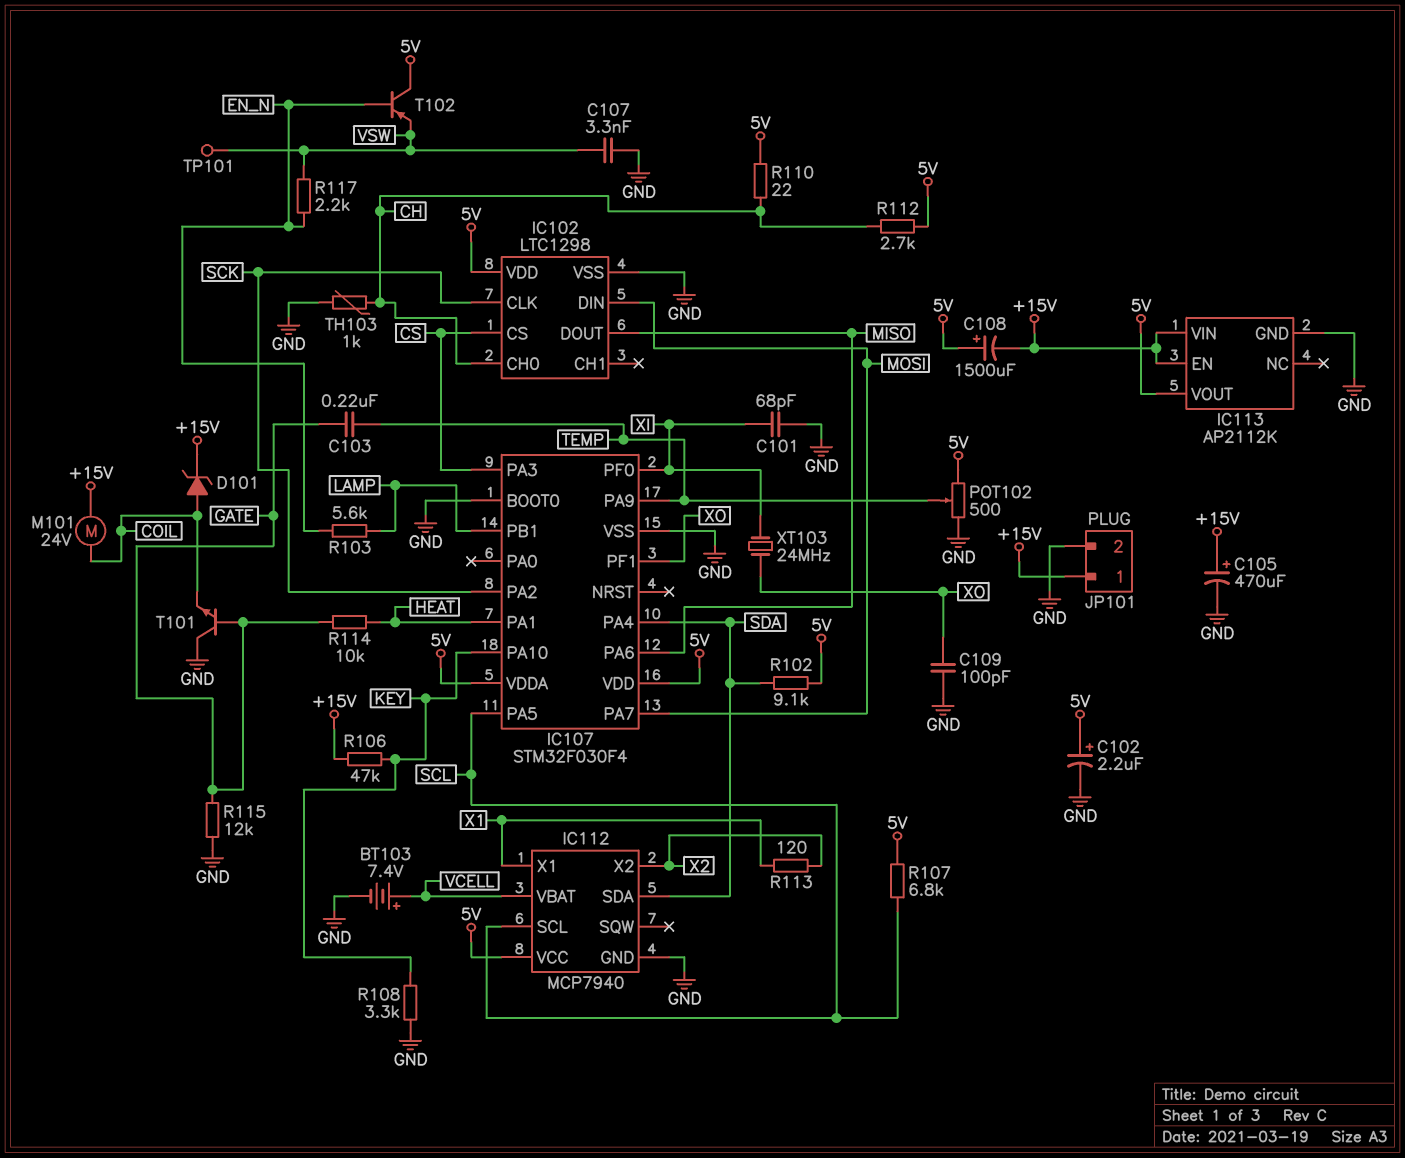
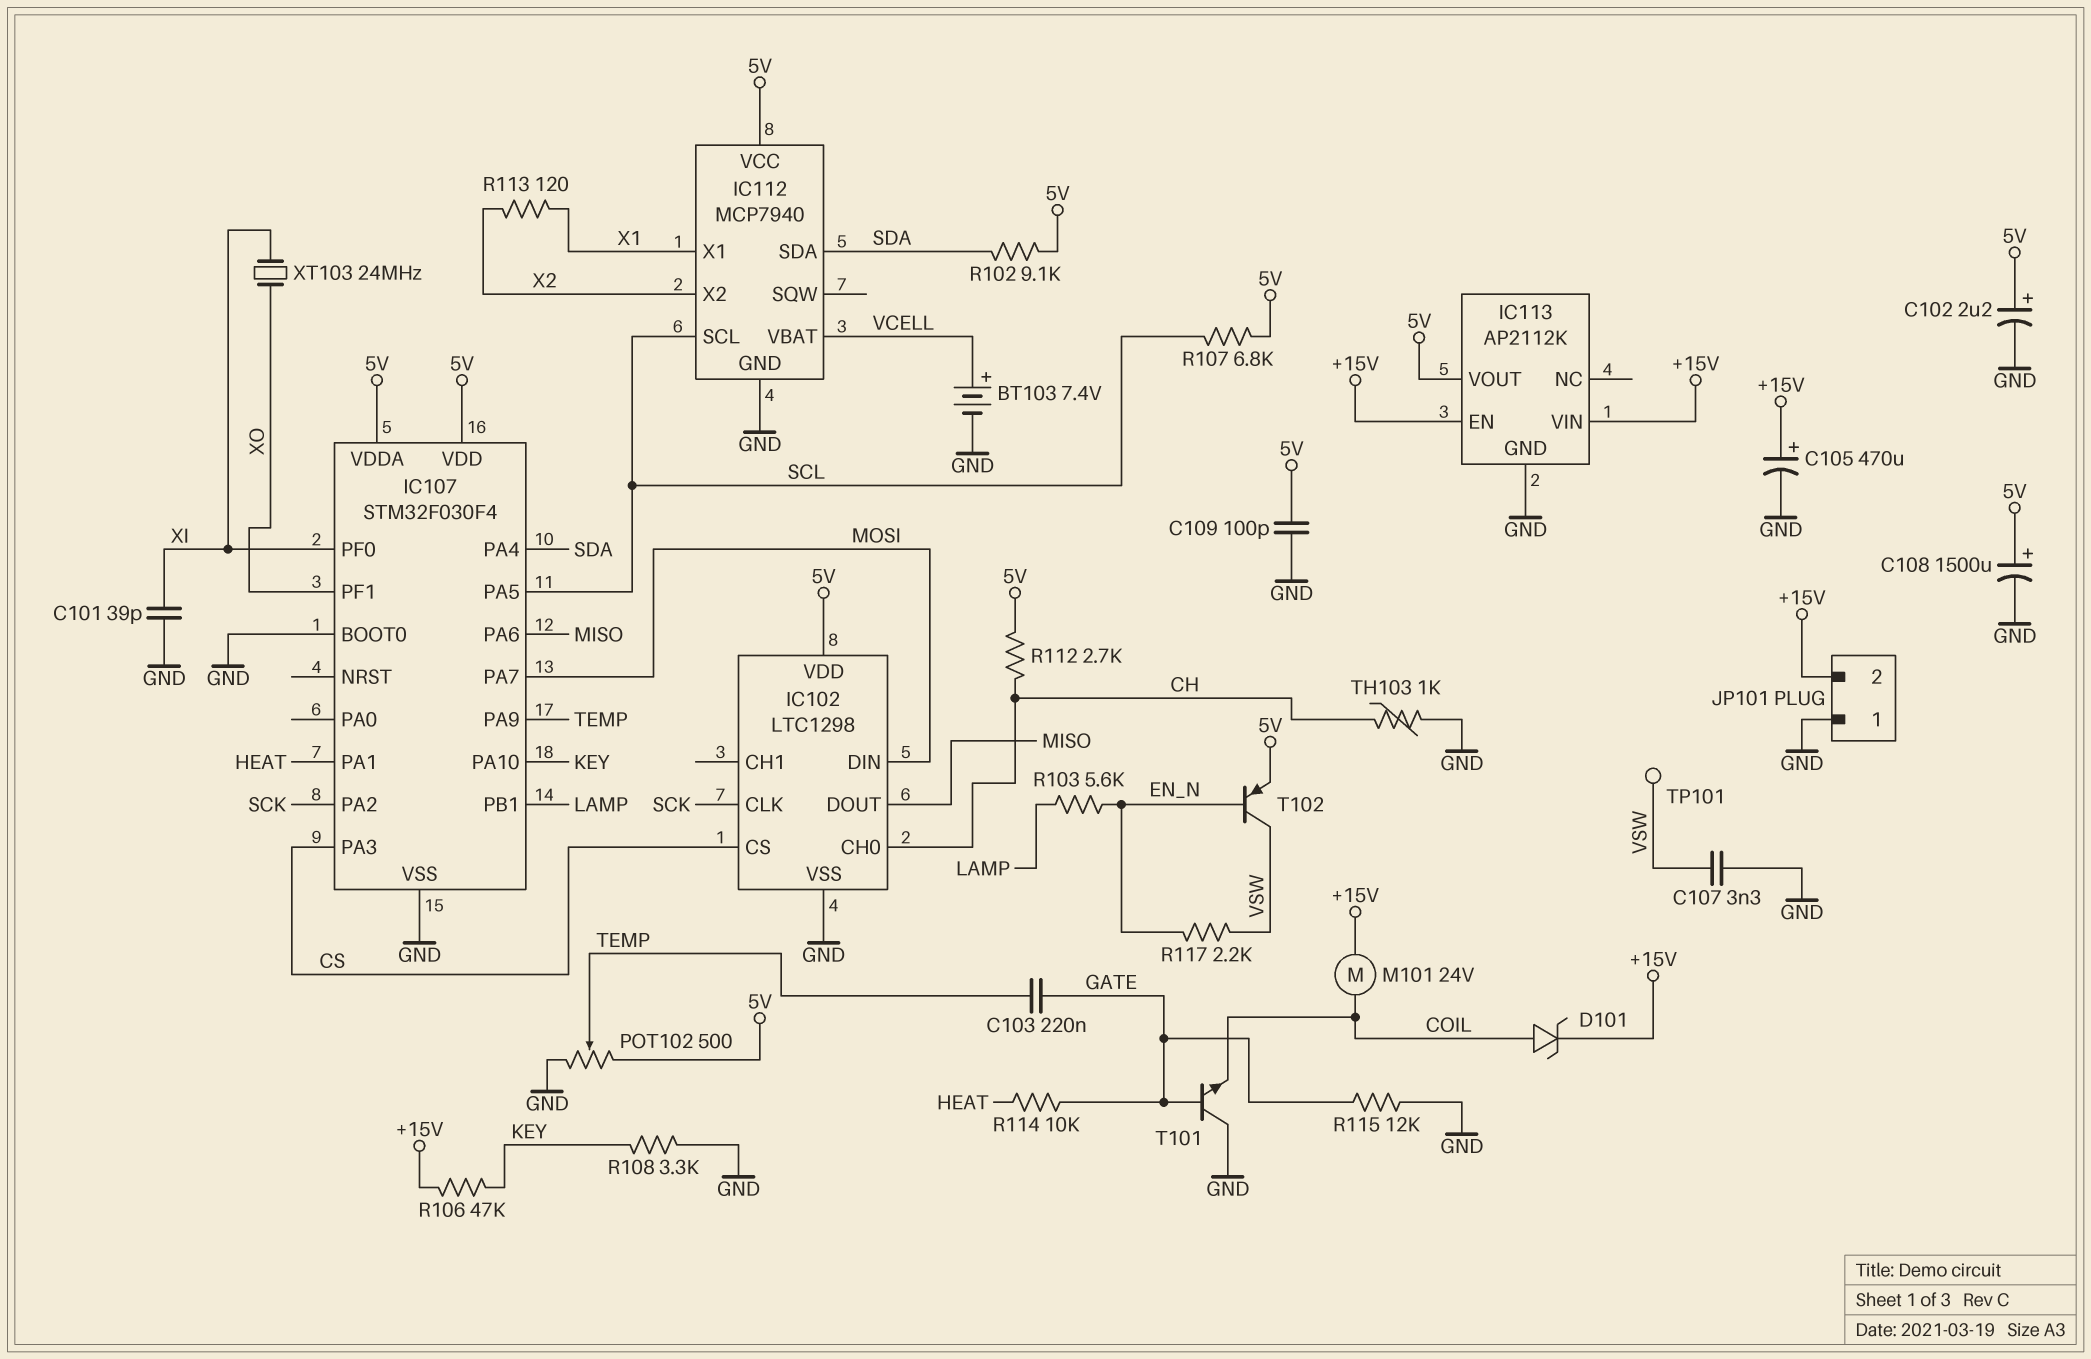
C101: 68pF (GND, XI) -> 39pF (GND, XI)
C108: 1500uF (plus 5V, minus +15V) -> 1500uF (plus 5V, minus GND)
C109: 100pF (GND, XO) -> 100pF (5V, GND)
JP101 pin 1: +15V -> GND
JP101 pin 2: GND -> +15V
R110: 22 (5V, CH) -> none
T102: PNP (B EN_N, C 5V, E VSW) -> PNP (B EN_N, C VSW, E 5V)

